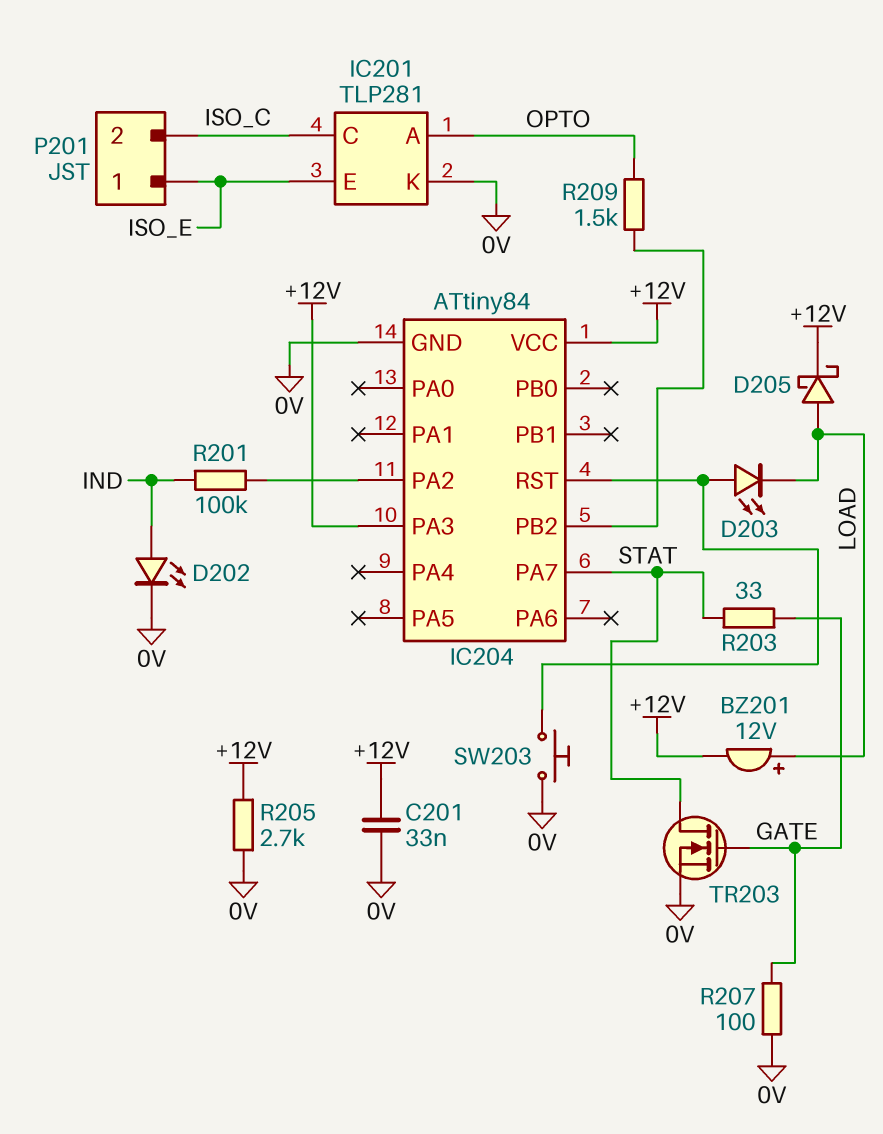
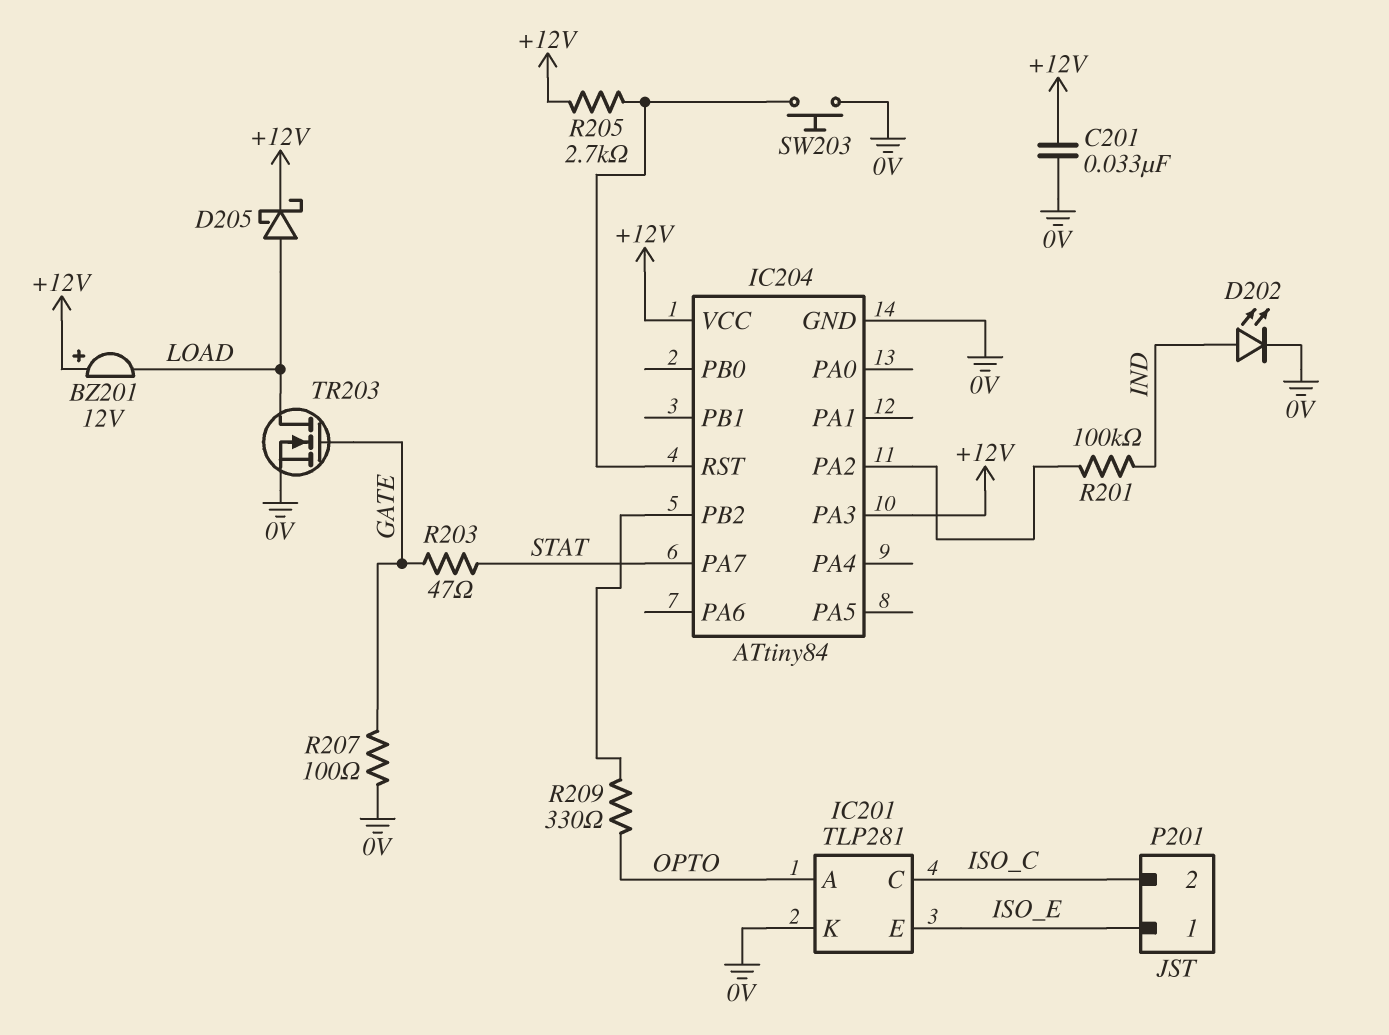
BZ201: buzzer 12V (plus LOAD, minus +12V) -> buzzer 12V (plus +12V, minus LOAD)
D203: LED (A IC204/RST, K LOAD) -> none
R203: 33 (GATE, STAT) -> 47 (GATE, STAT)
R205: 2.7k (+12V, 0V) -> 2.7k (+12V, IC204/RST)
R209: 1.5k (IC204/PB2, OPTO) -> 330 (IC204/PB2, OPTO)
TR203: NMOS (G GATE, D STAT, S 0V) -> NMOS (G GATE, D LOAD, S 0V)

